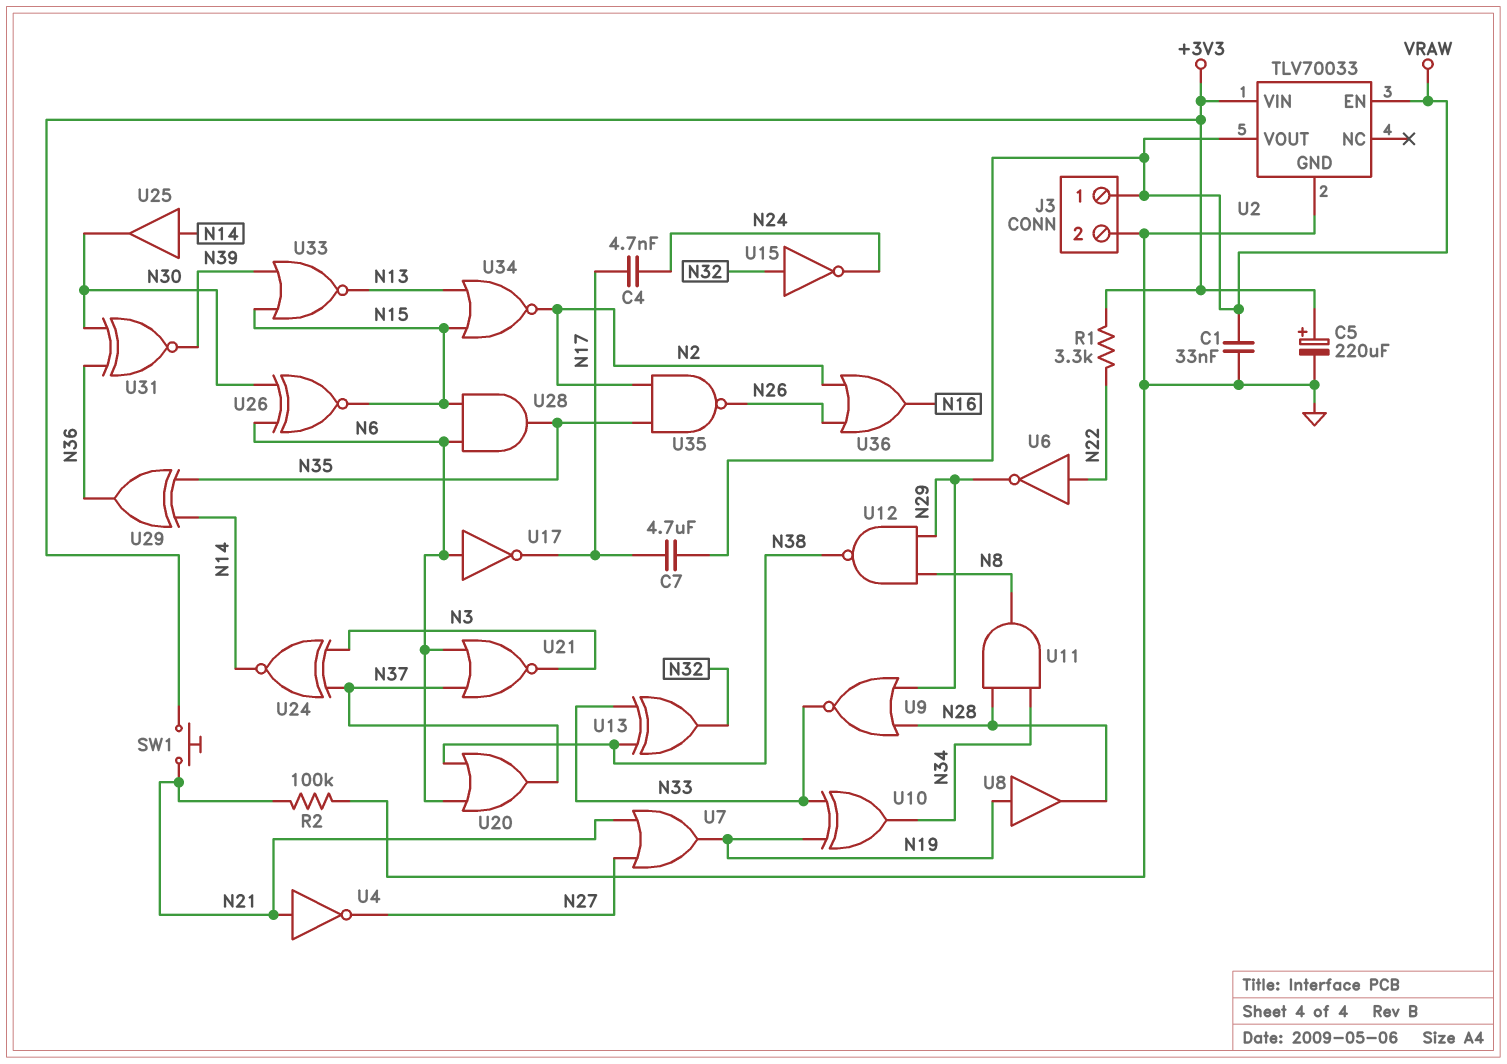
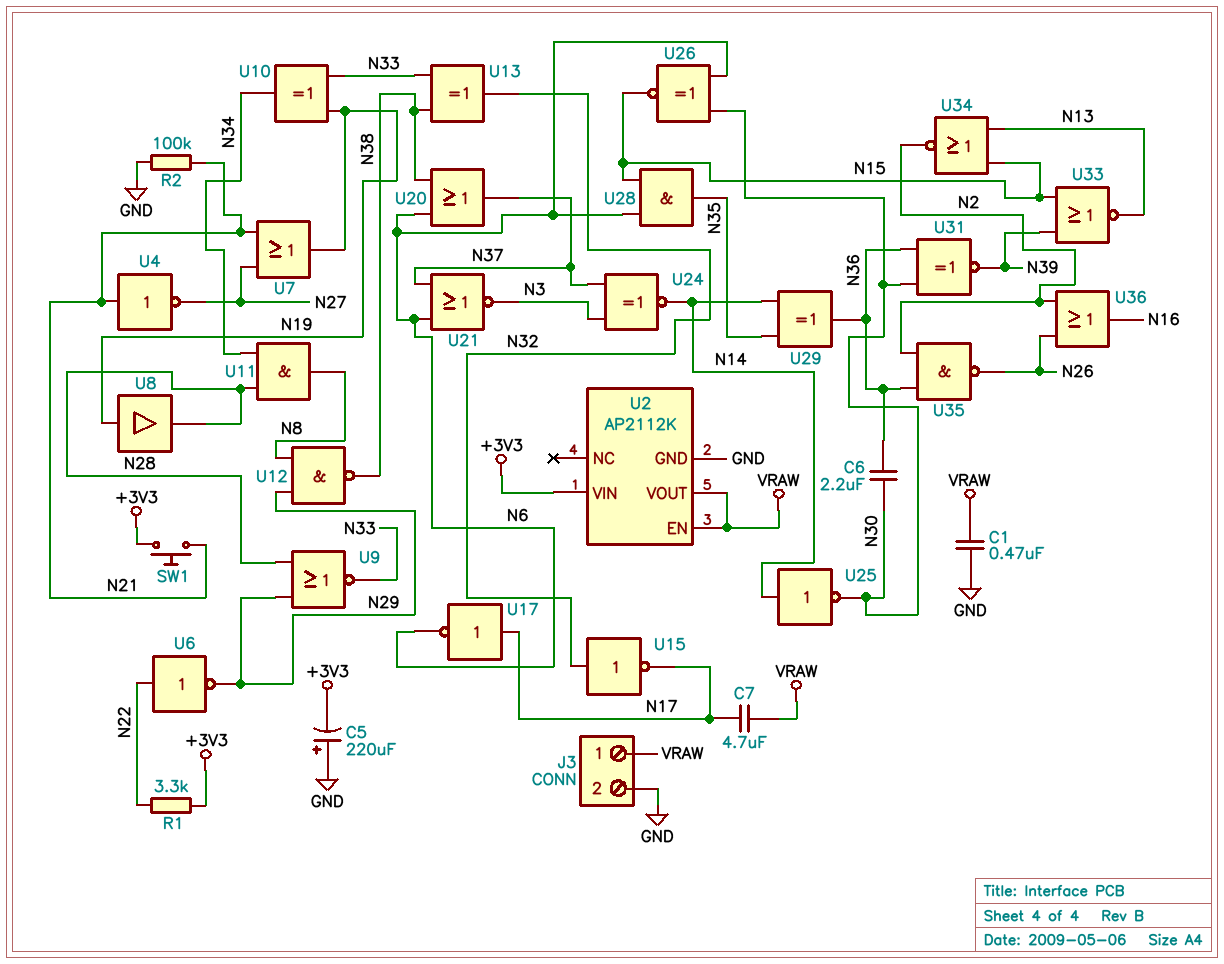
C1: 33nF (GND, VRAW) -> 470nF (GND, VRAW)
C4: 4.7nF (N17, N24) -> none
C5: 220uF (plus +3V3, minus GND) -> 220uF (plus GND, minus +3V3)
C6: none -> 2.2uF (N30, N36)
U2: TLV70033 -> AP2112K
U15: NOT (in N32, out N24) -> NOT (in N32, out N17)
U17: NOT (in N6, out N17) -> NOT (in N17, out N6)
U25: buffer (in N14, out N30) -> NOT (in N14, out N30)
U35: NAND (in N2, in N35, out N26) -> NAND (in N2, in N36, out N26)

